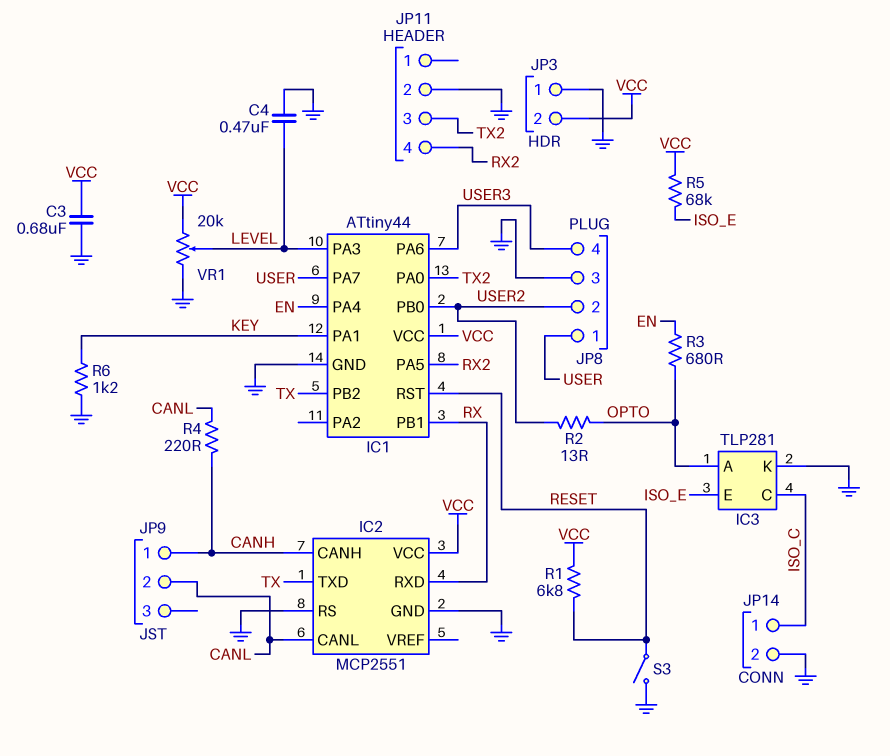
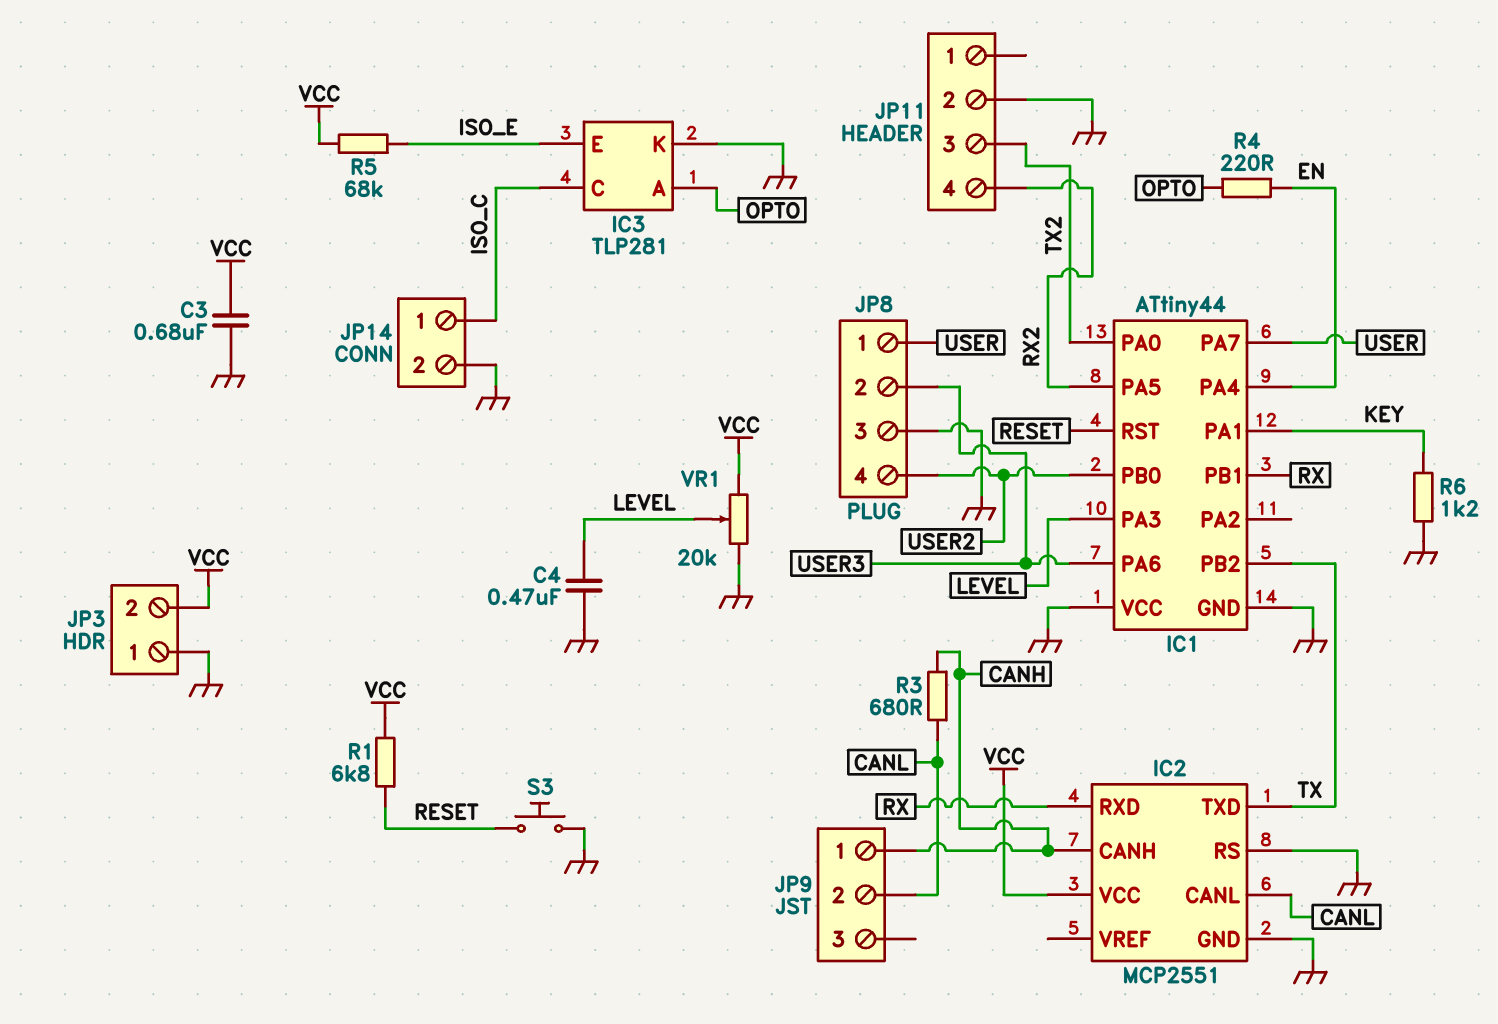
IC1 pin VCC: VCC -> GND
JP8 pin 2: USER2 -> USER3
JP8 pin 4: USER3 -> USER2
R2: 13 (OPTO, USER2) -> none
R3: 680 (EN, OPTO) -> 680 (CANH, CANL)
R4: 220 (CANH, CANL) -> 220 (EN, OPTO)
S3: switch (GND, RESET) -> button (GND, RESET)

